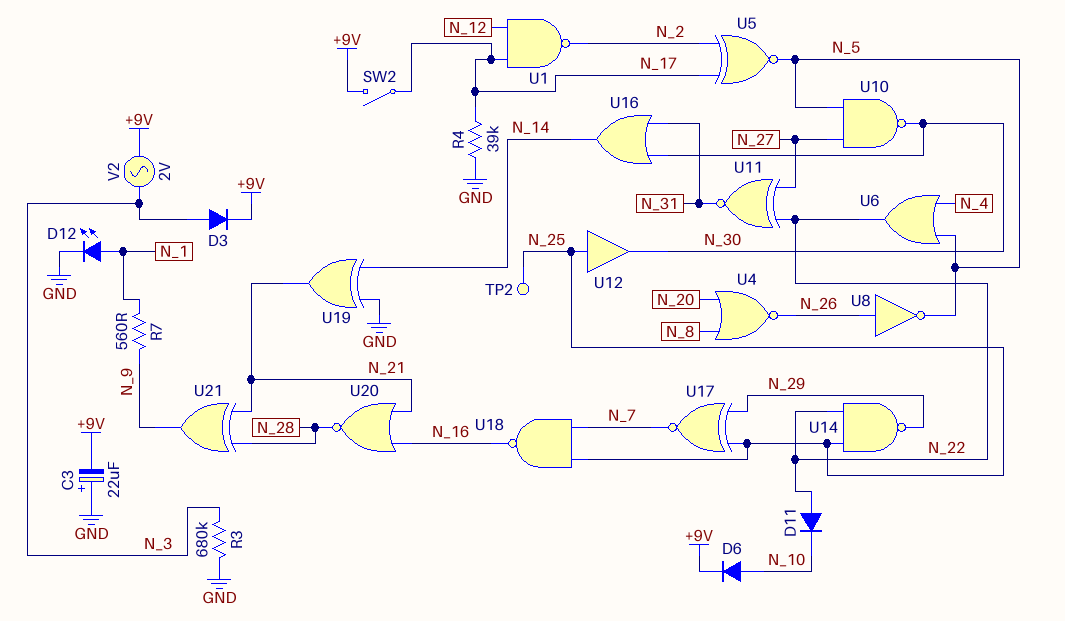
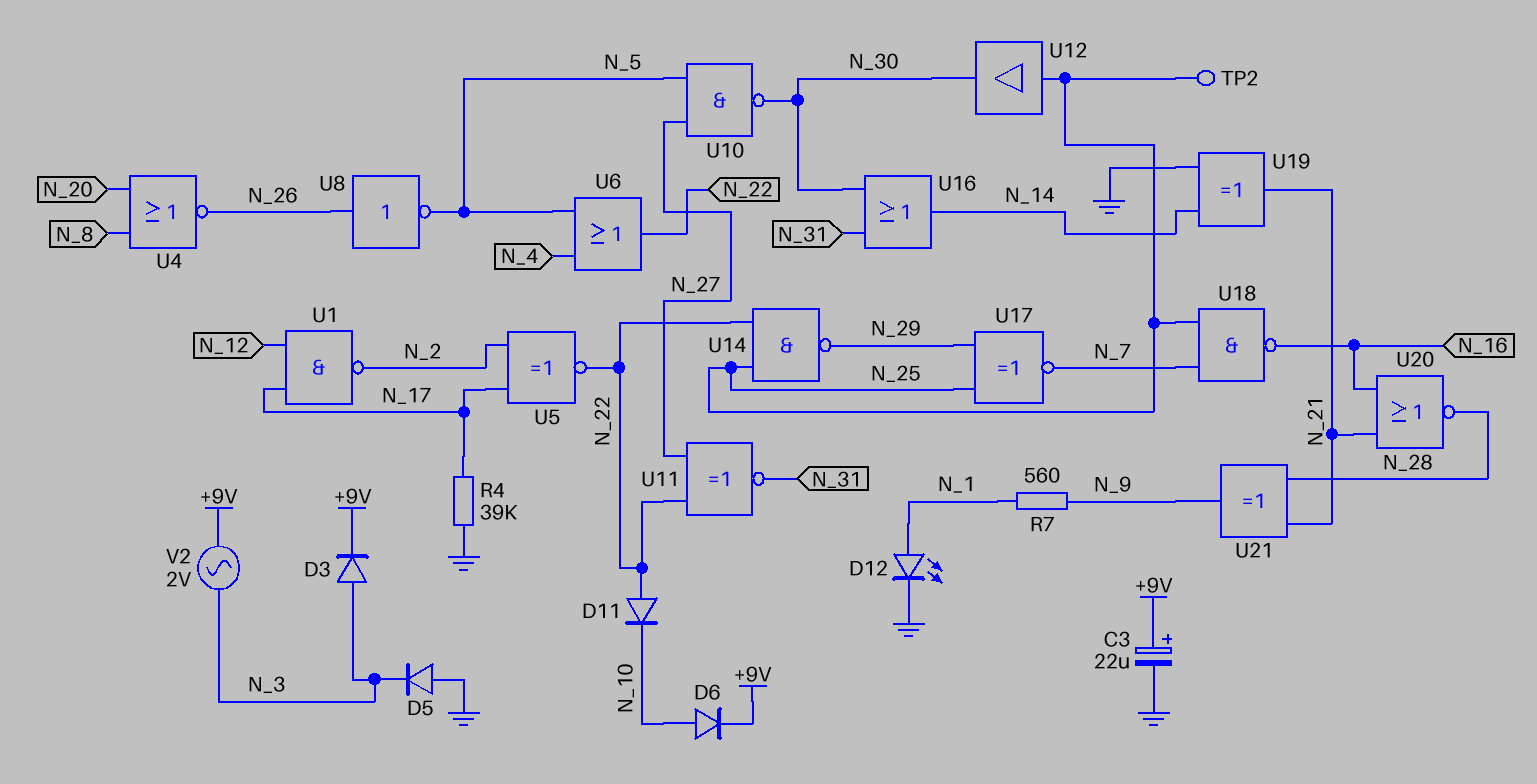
C3: 22uF (plus GND, minus +9V) -> 22uF (plus +9V, minus GND)
D5: none -> diode (A GND, K N_3)
R3: 680k (GND, N_3) -> none
SW2: switch (+9V, N_17) -> none
U5: XNOR (in N_2, in N_17, out N_5) -> XNOR (in N_2, in N_17, out N_22)

